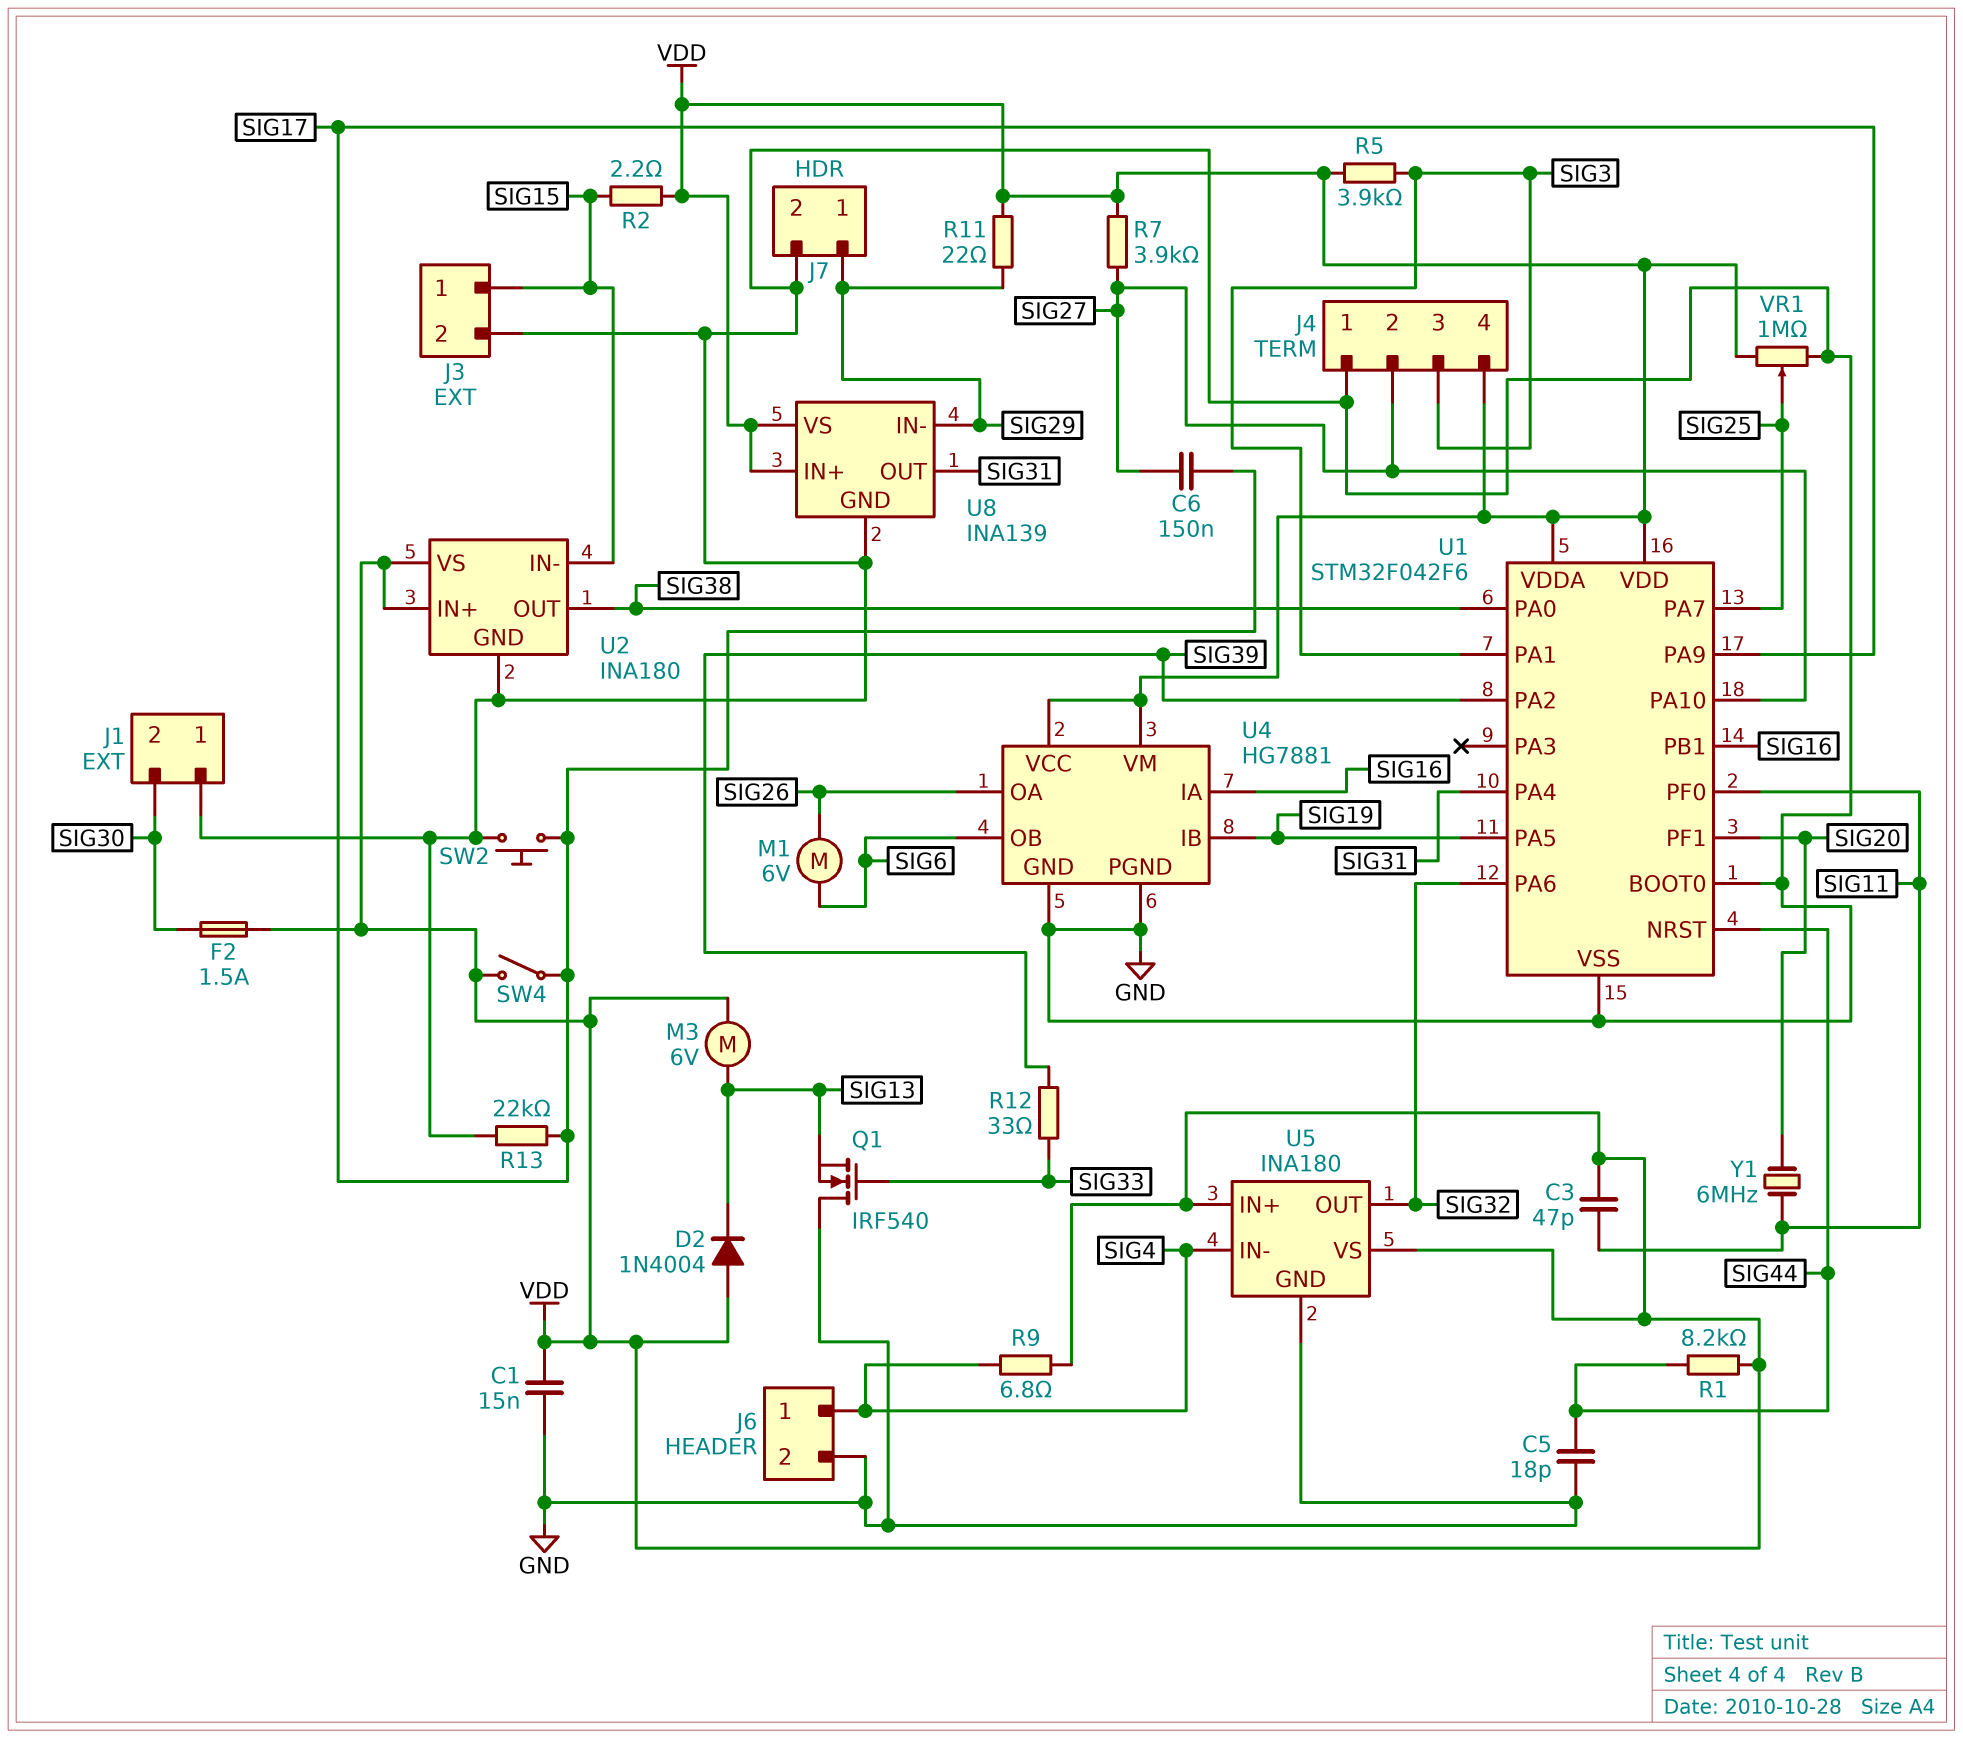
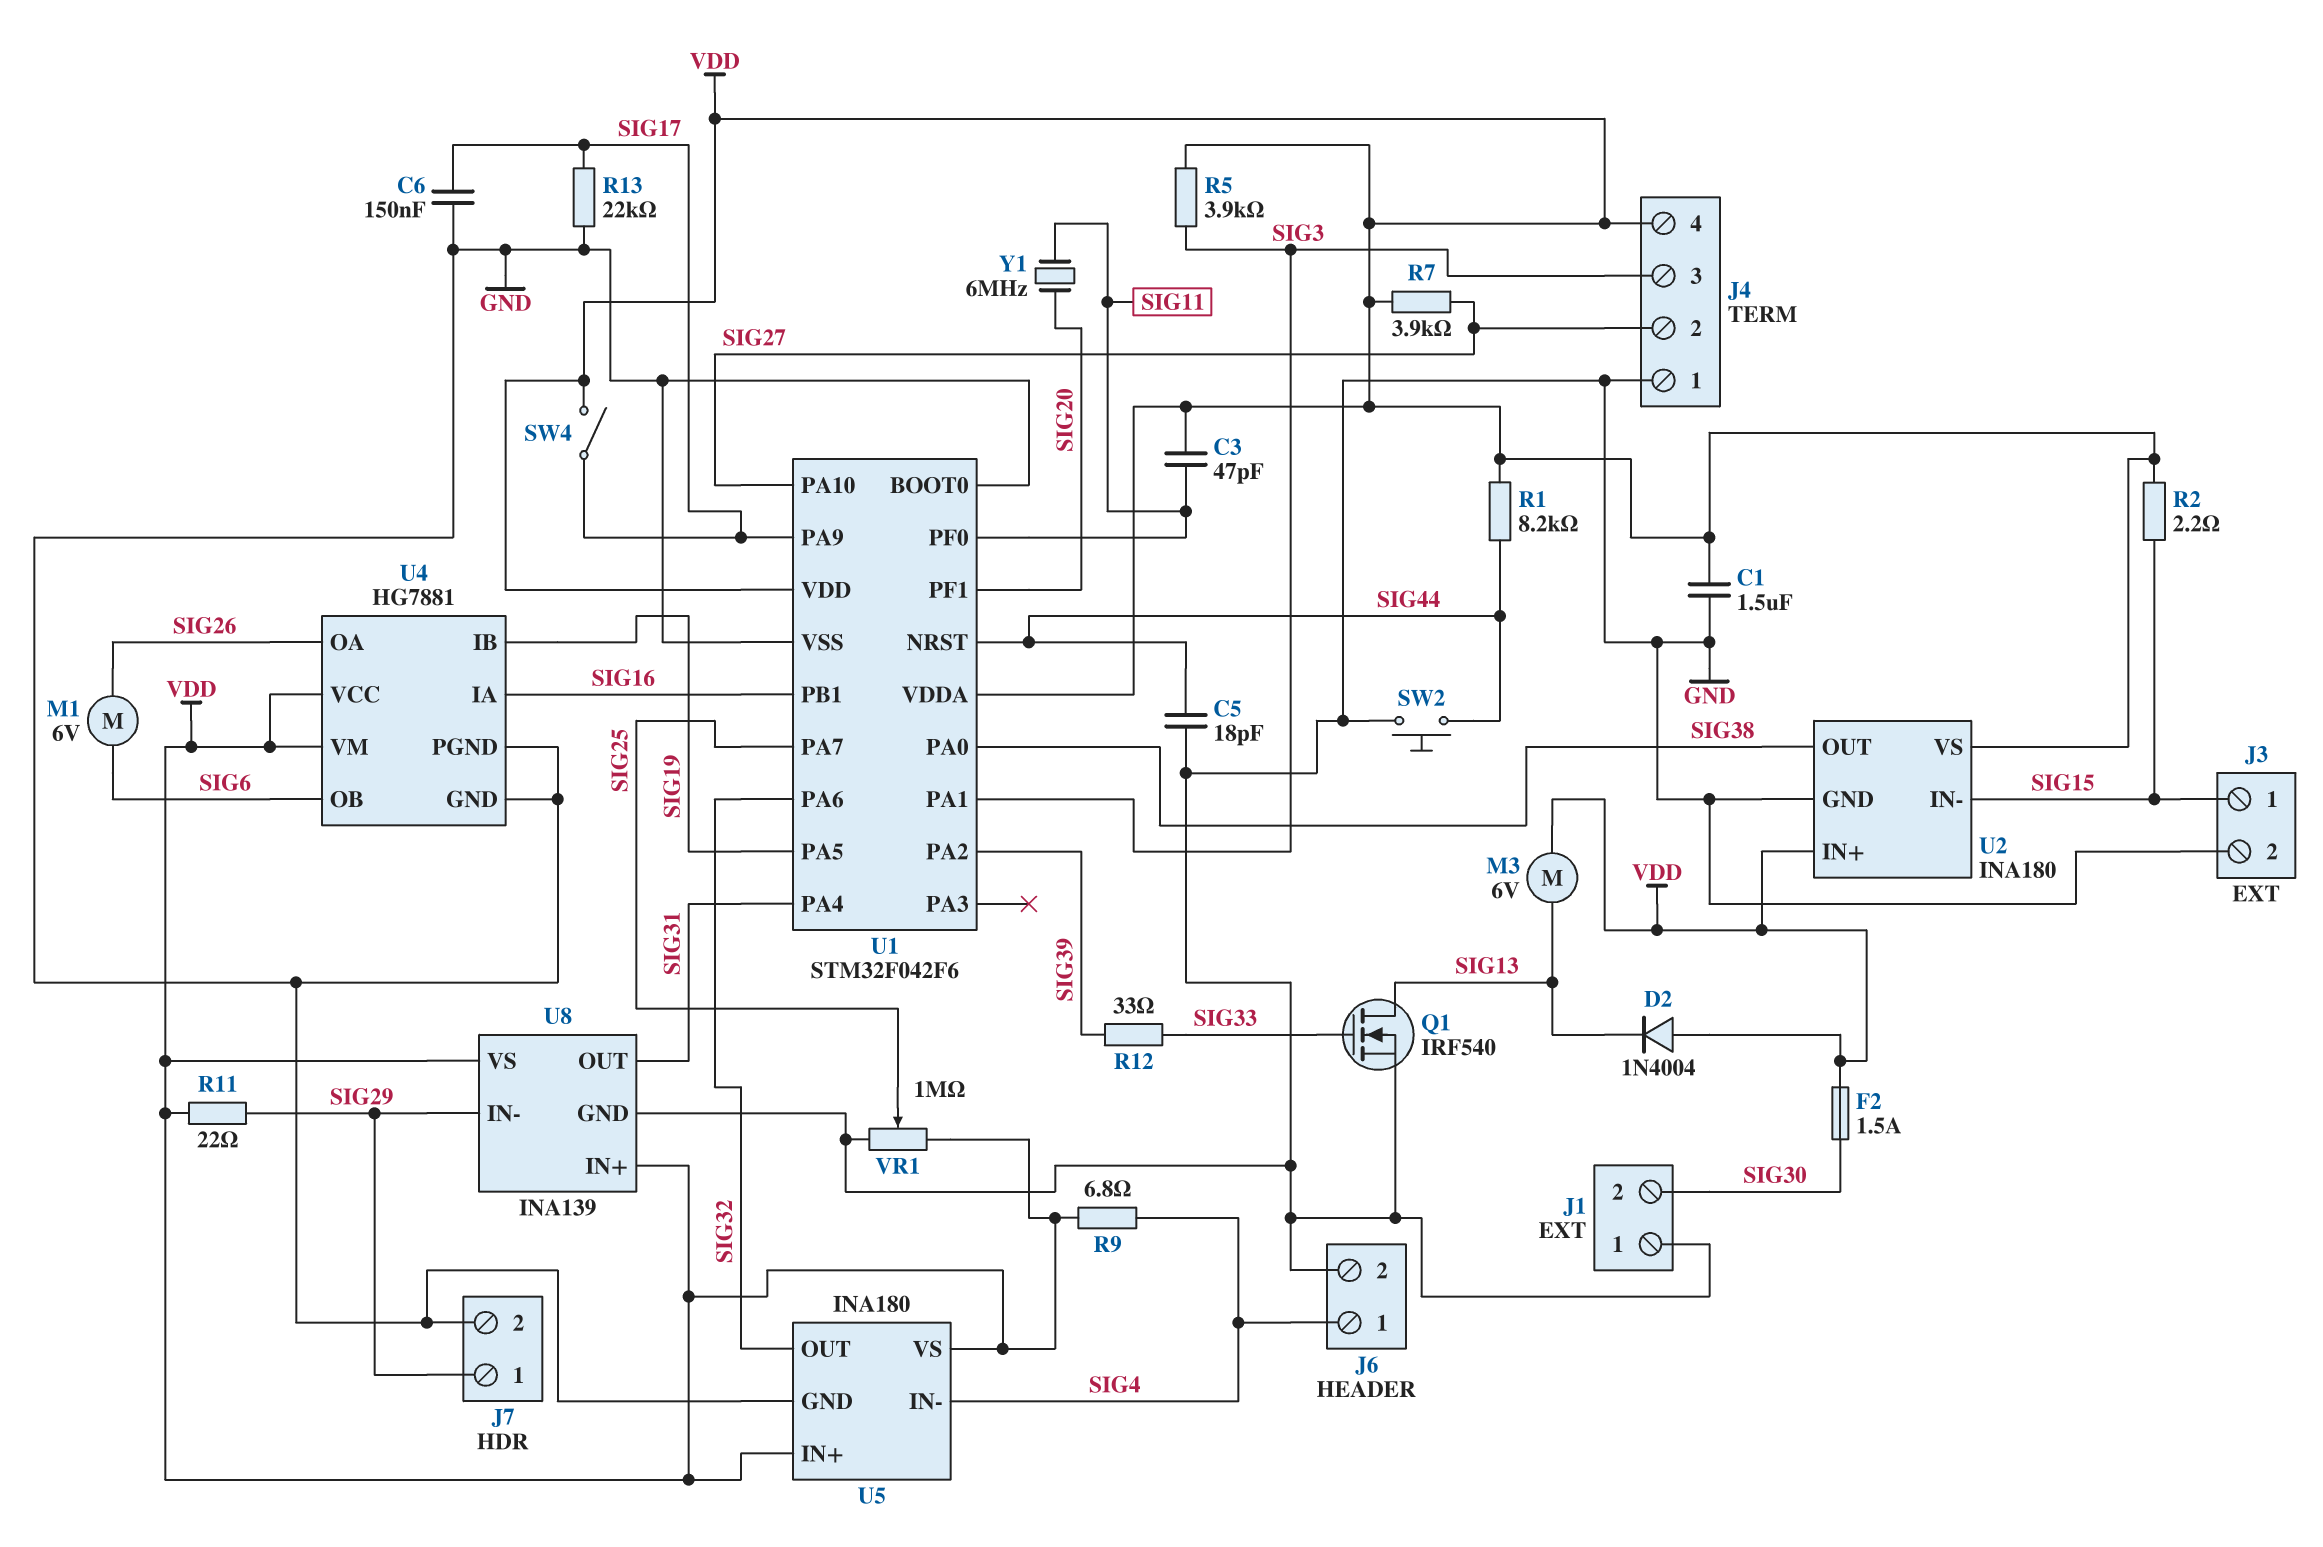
C1: 15nF (GND, VDD) -> 1.5uF (GND, VDD)
C6: 150nF (SIG17, SIG27) -> 150nF (GND, SIG17)
Q1: NMOS IRF540 (G SIG33, D GND, S SIG13) -> NMOS IRF540 (G SIG33, D SIG13, S GND)
SW2: button (GND, SIG17) -> button (GND, SIG44)

